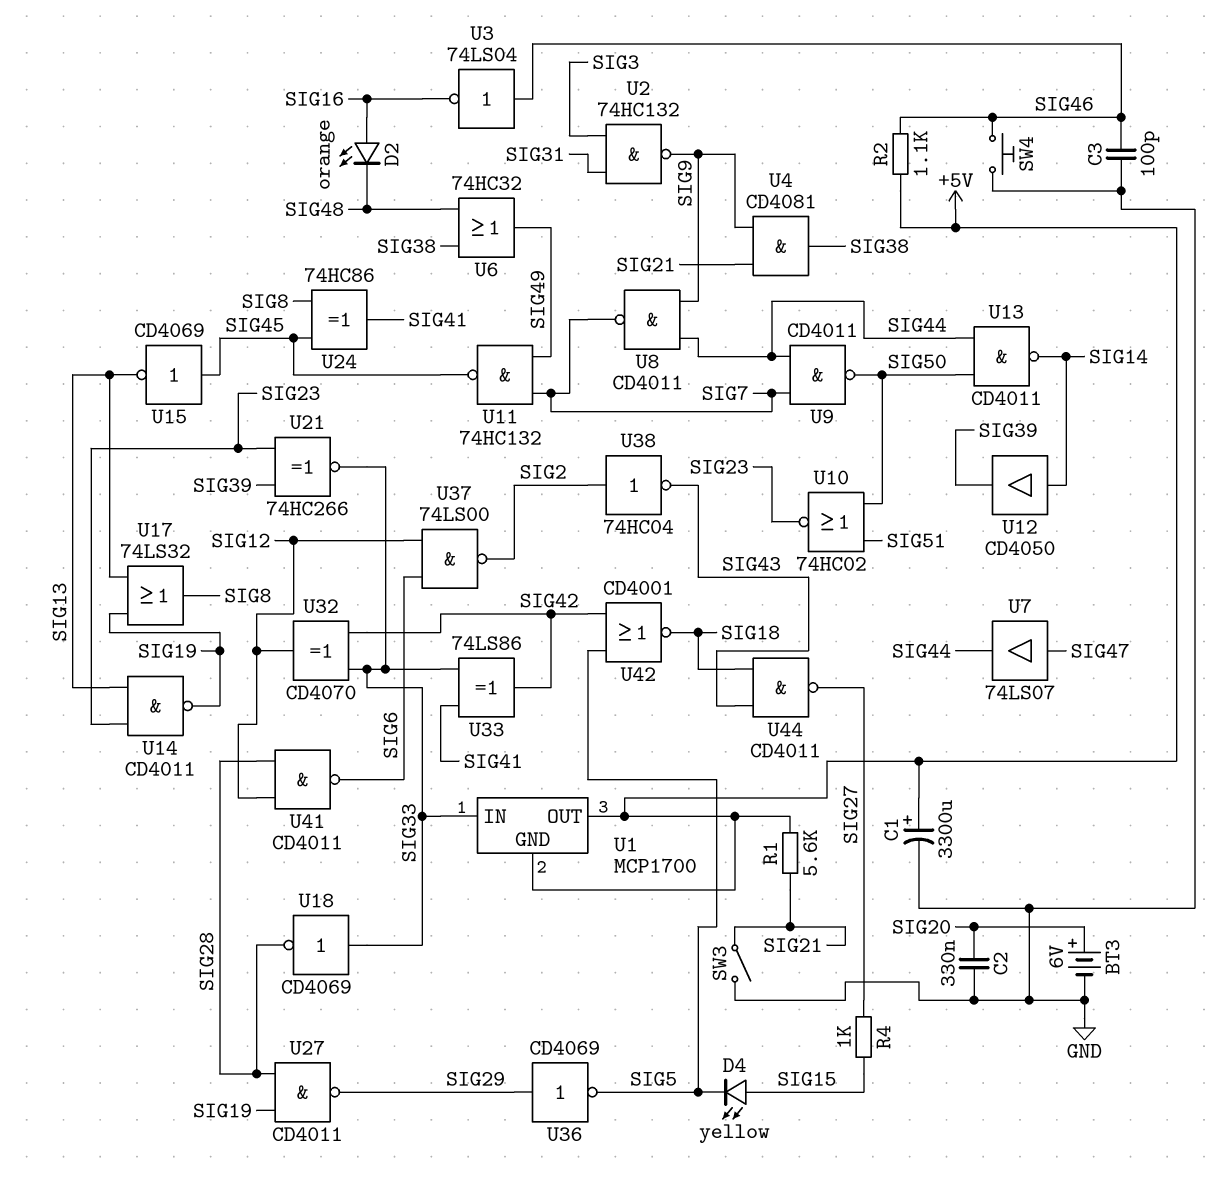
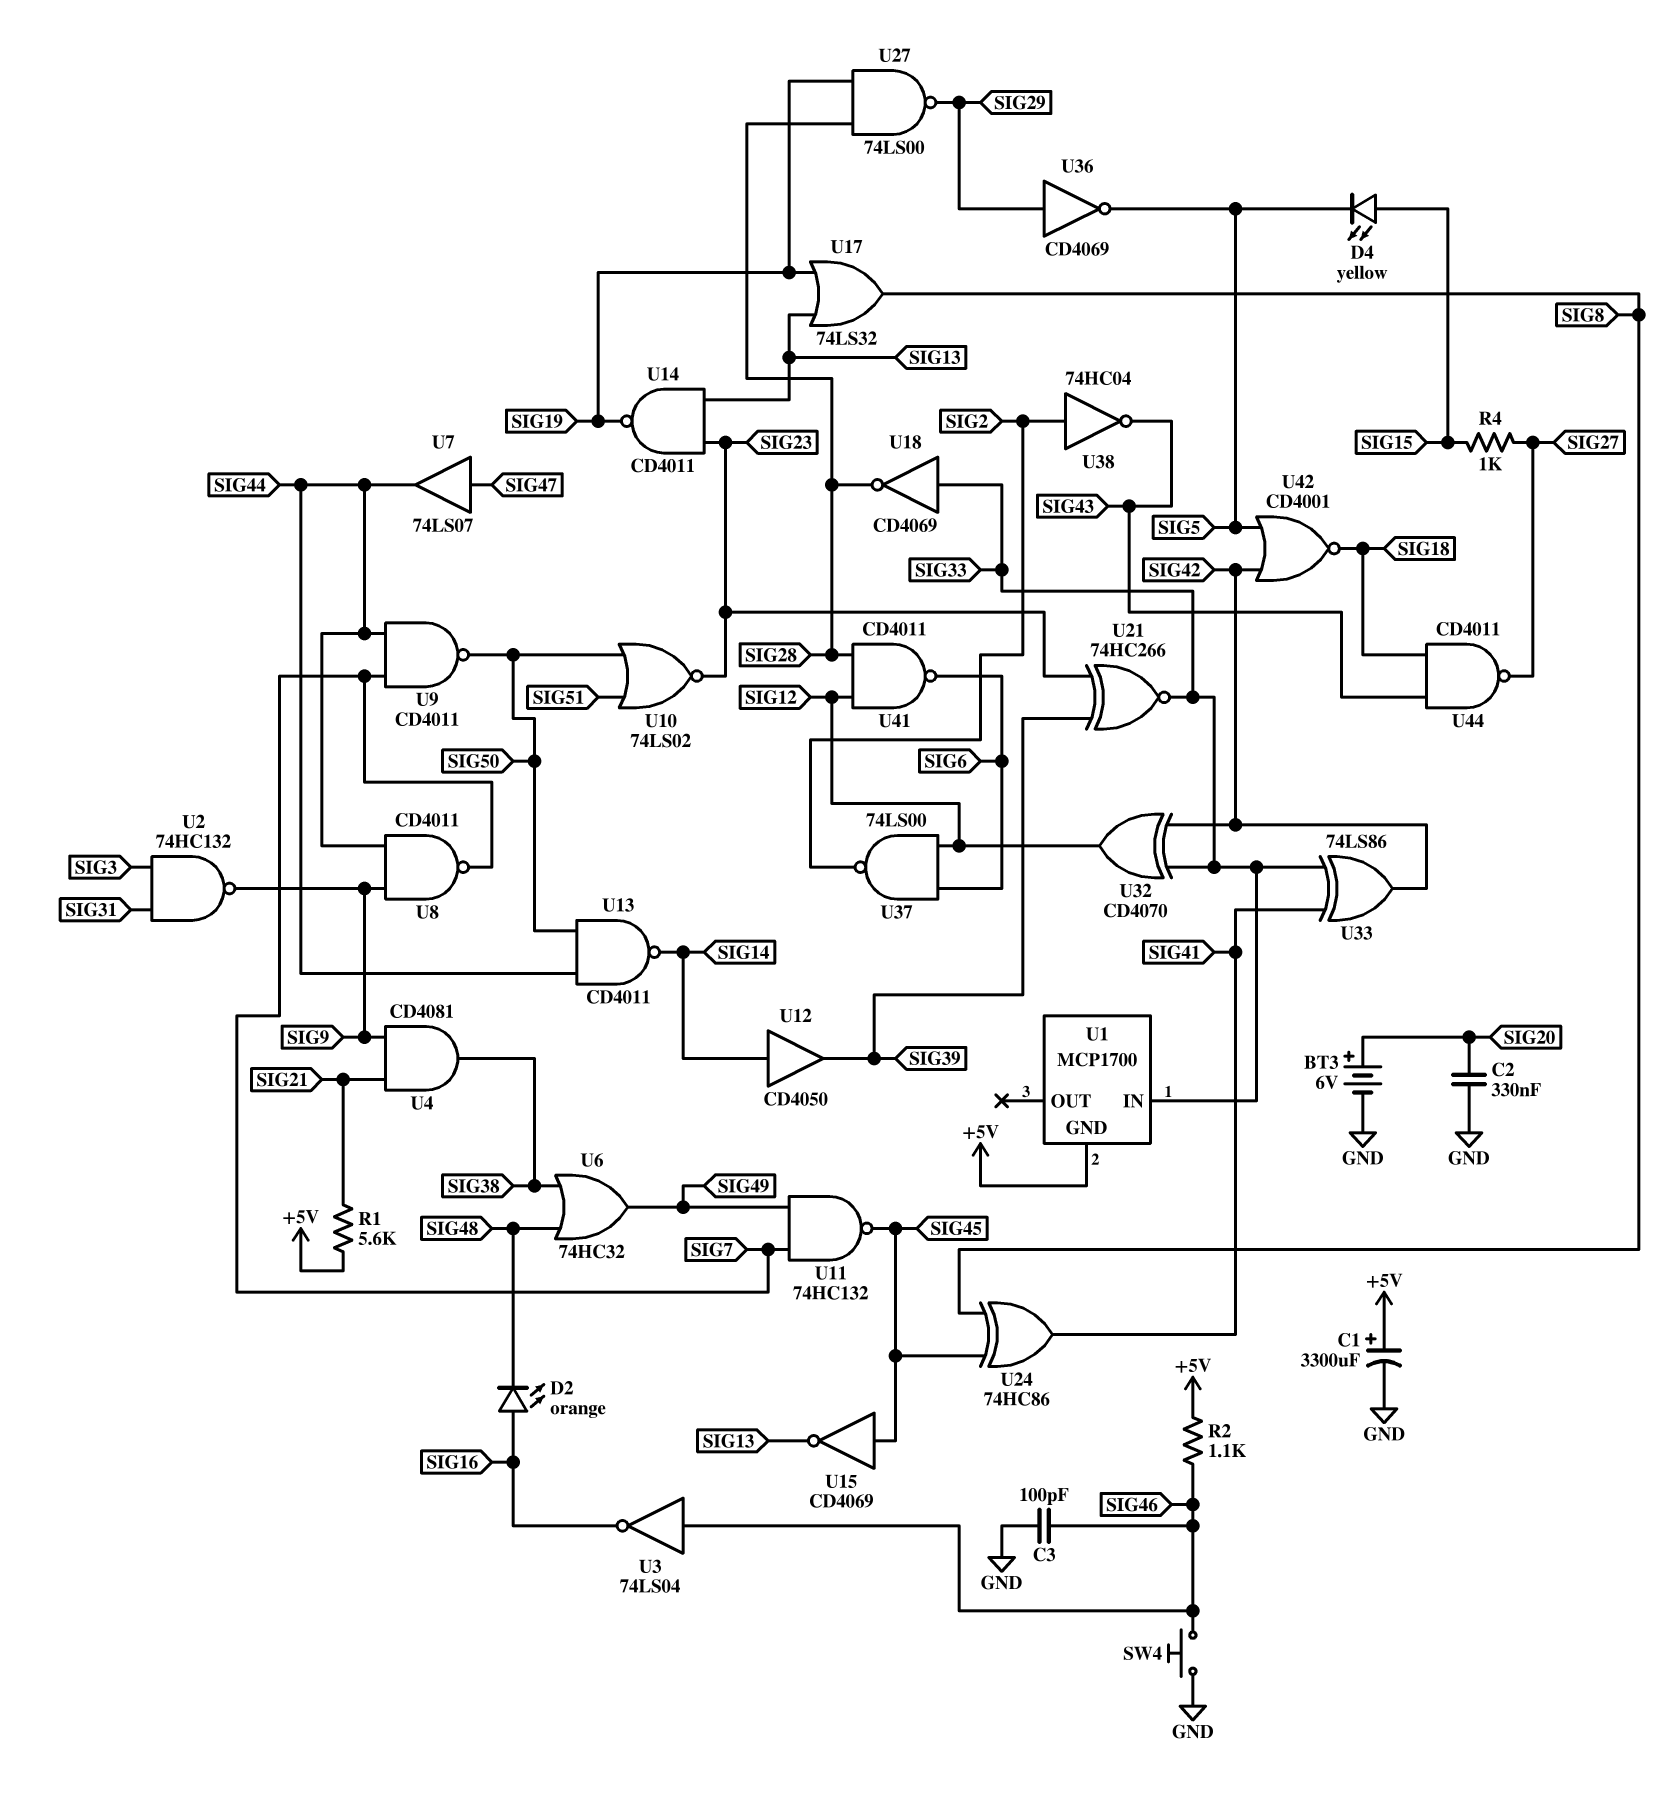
SW3: switch (GND, SIG21) -> none
U1 pin OUT: +5V -> none
U10: NOR 74HC02 (in SIG50, in SIG51, out SIG23) -> NOR 74LS02 (in SIG50, in SIG51, out SIG23)
U27: NAND CD4011 (in SIG19, in SIG28, out SIG29) -> NAND 74LS00 (in SIG19, in SIG28, out SIG29)

